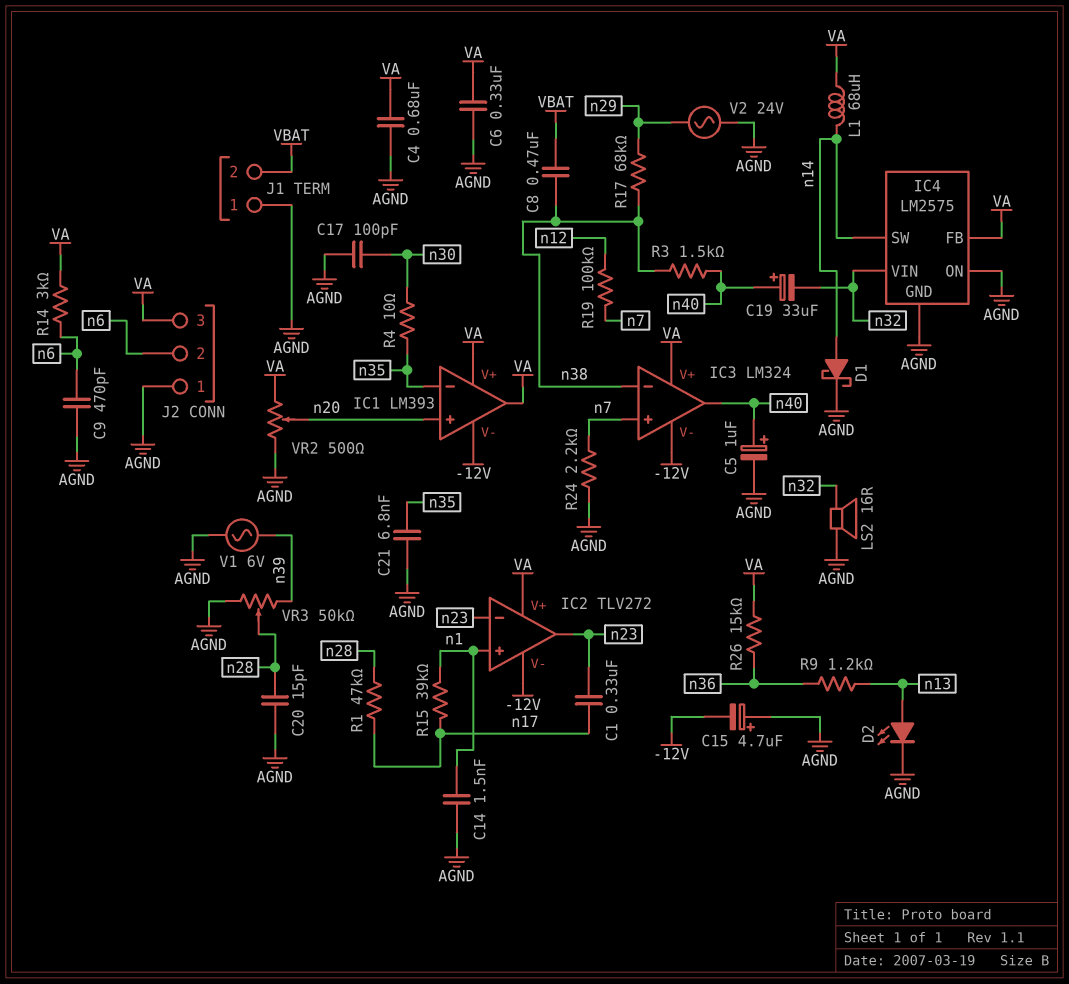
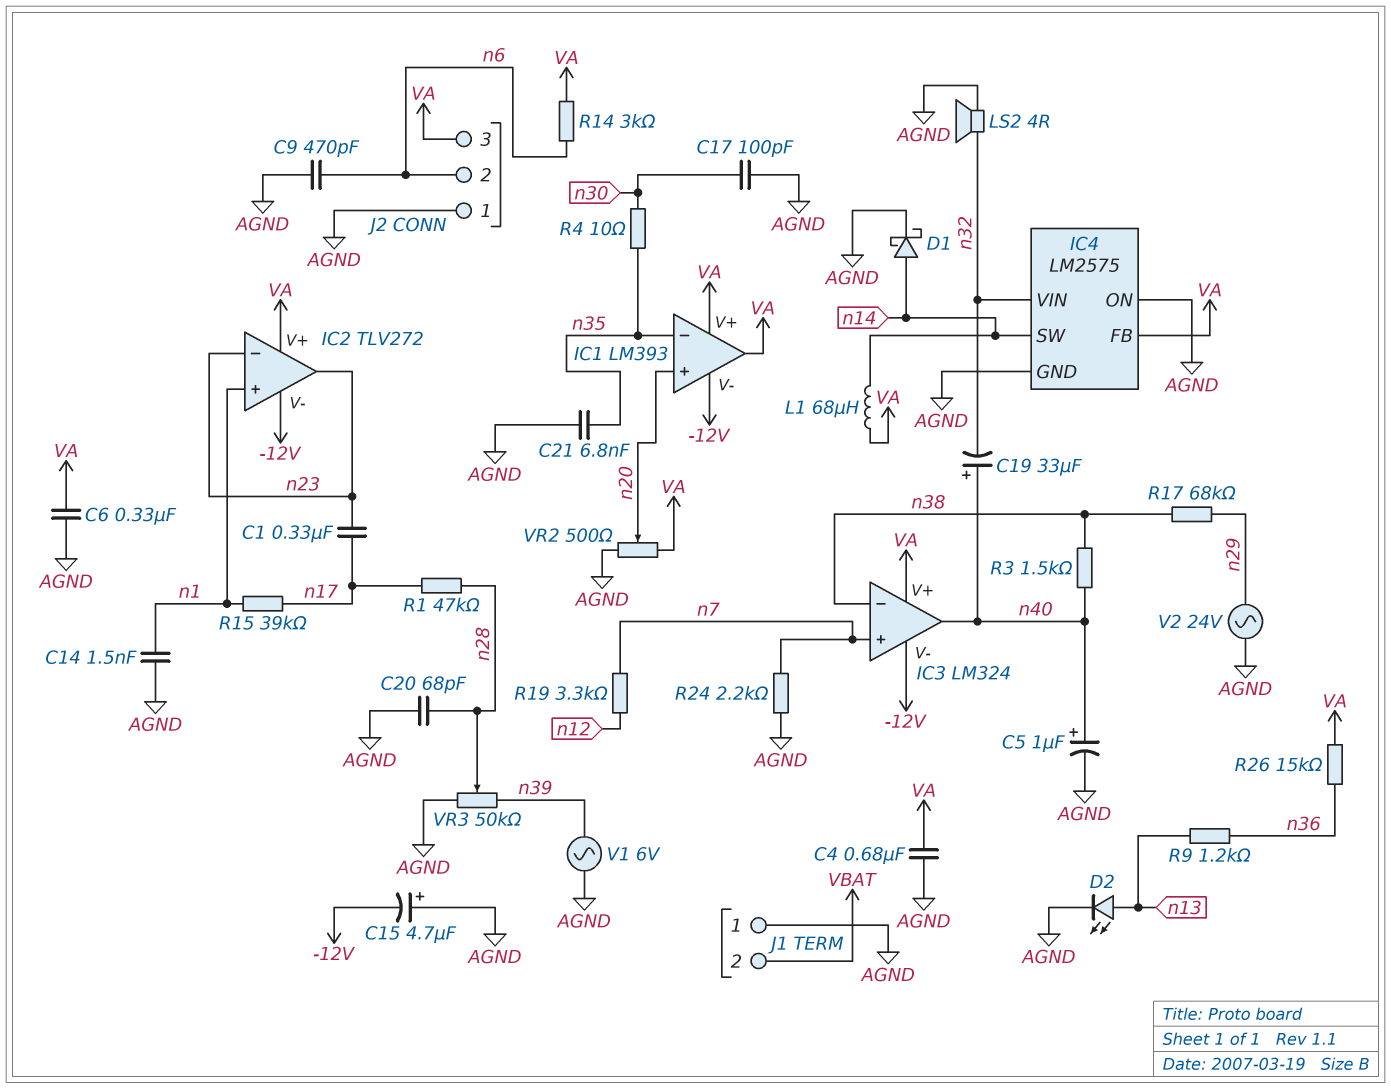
C8: 470nF (VBAT, n38) -> none
C20: 15pF (AGND, n28) -> 68pF (AGND, n28)
LS2: speaker 16R (AGND, n32) -> speaker 4R (AGND, n32)
R19: 100k (n7, n12) -> 3.3k (n7, n12)

